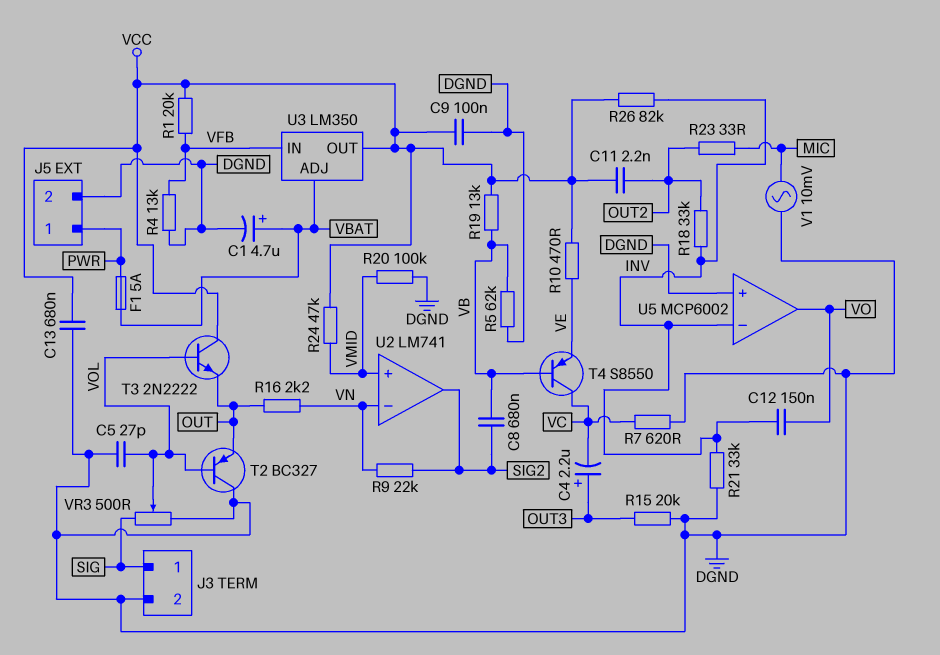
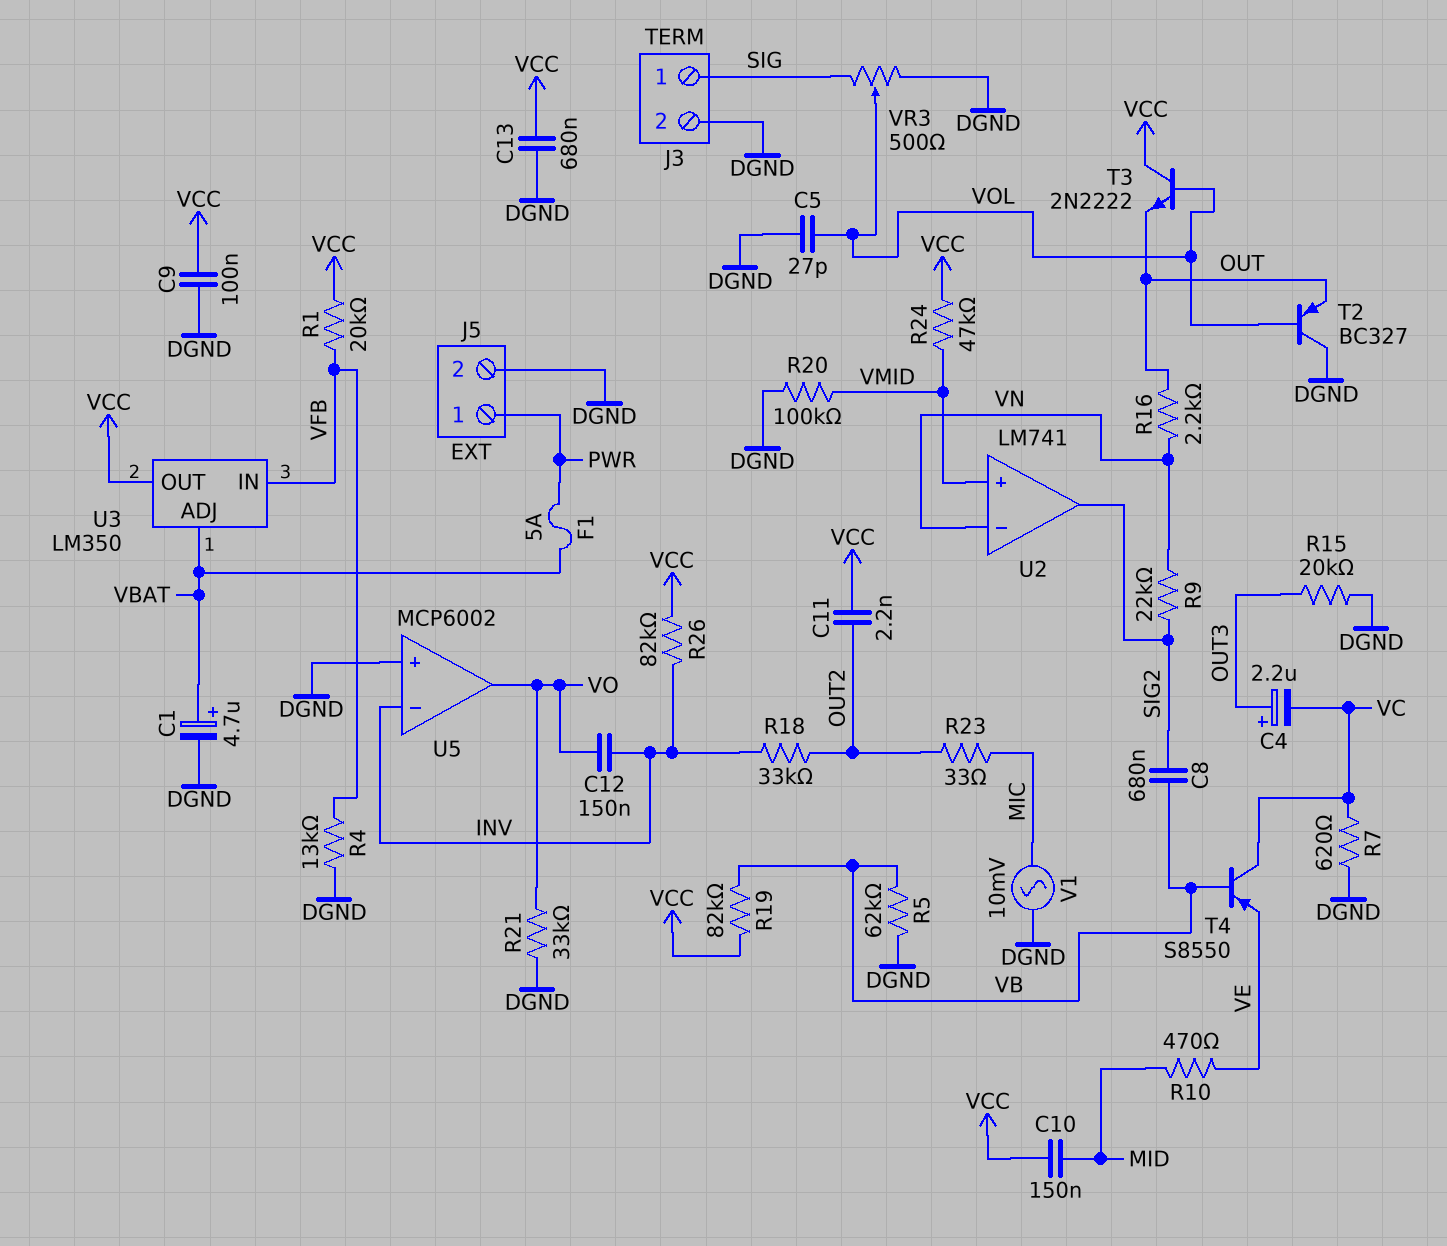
C10: none -> 150nF (MID, VCC)
R10: 470 (VCC, VE) -> 470 (MID, VE)
R19: 13k (VB, VCC) -> 82k (VB, VCC)
R21: 33k (DGND, INV) -> 33k (DGND, VO)

